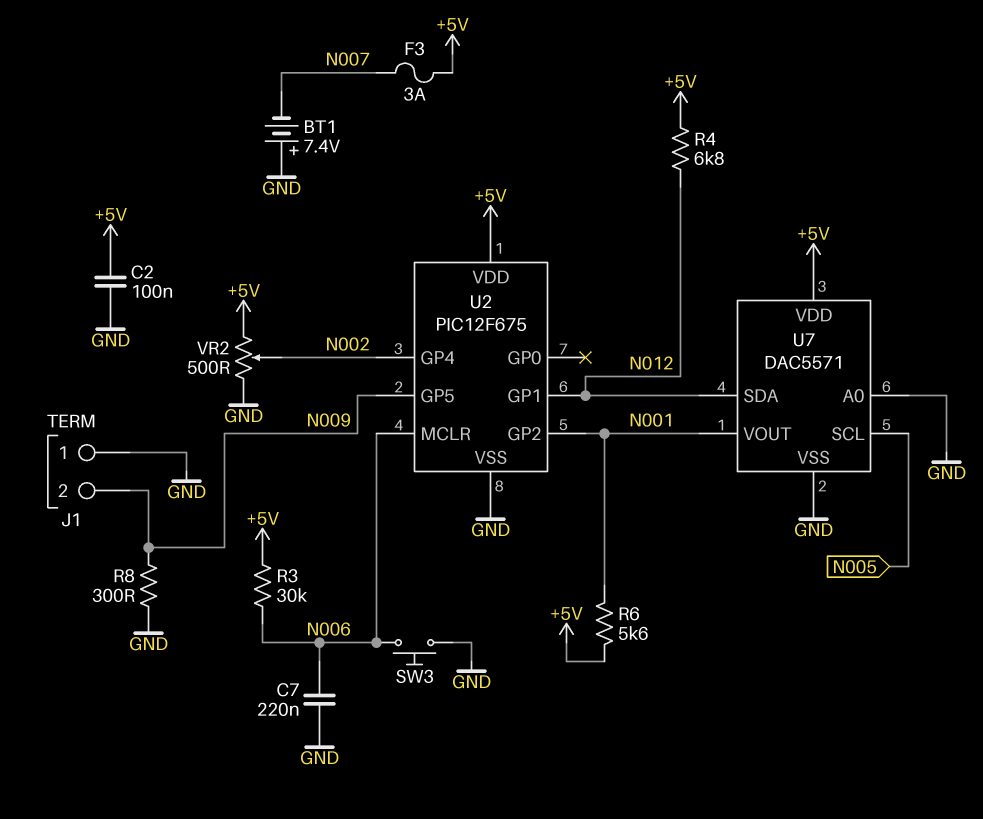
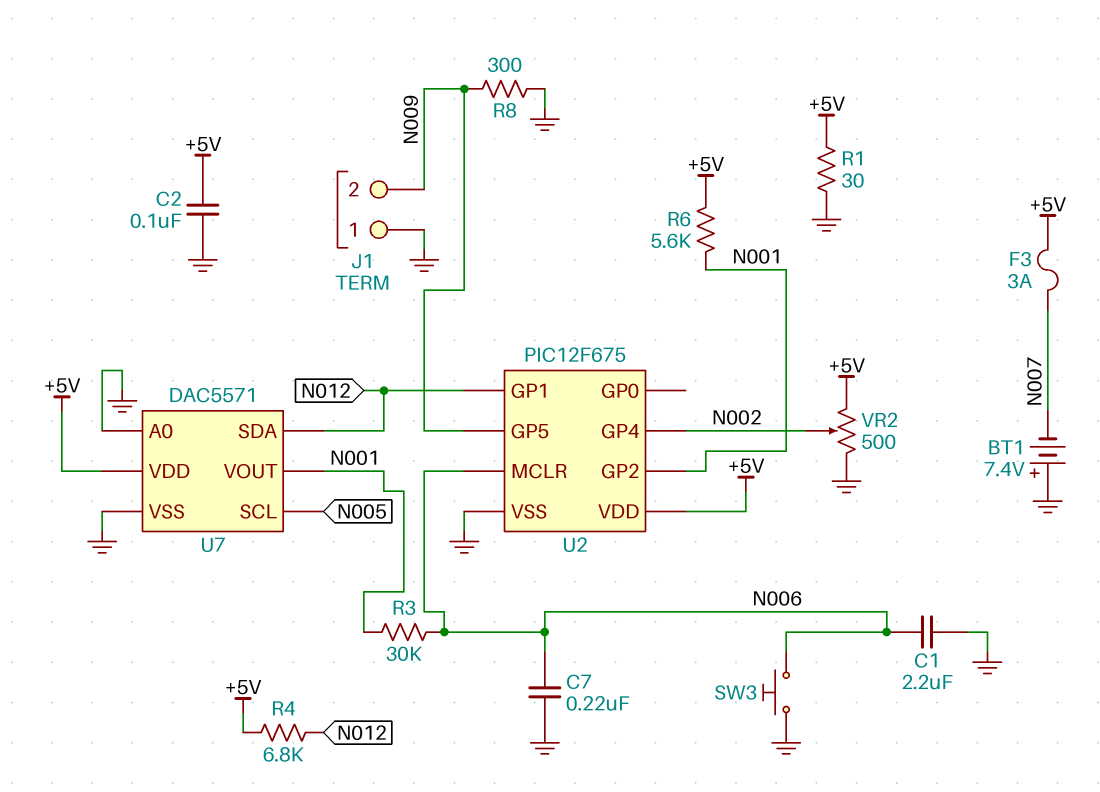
C1: none -> 2.2uF (GND, N006)
R1: none -> 30 (+5V, GND)
R3: 30k (+5V, N006) -> 30k (N001, N006)

